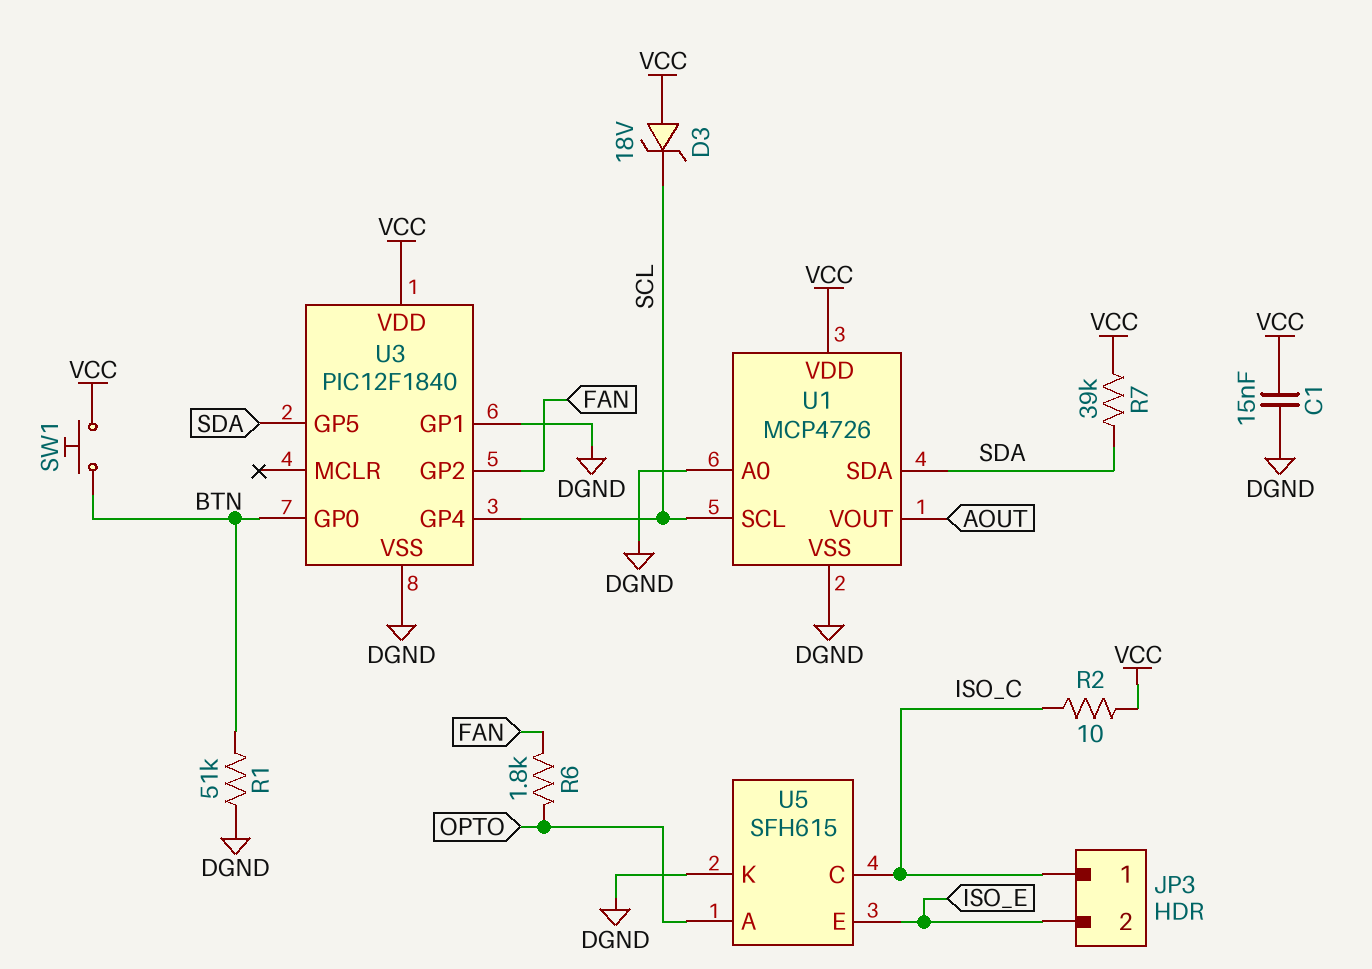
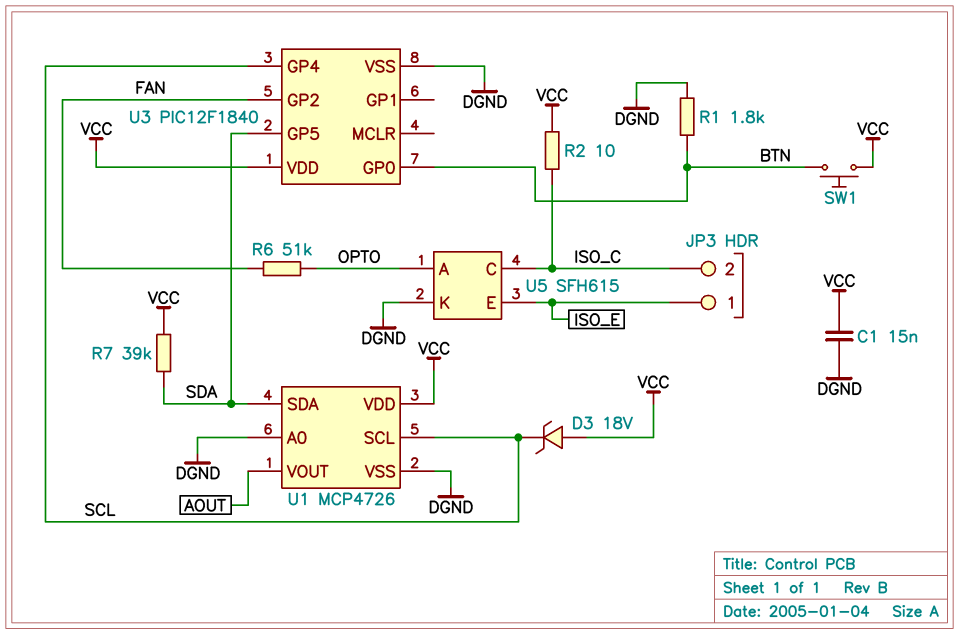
JP3 pin 1: ISO_C -> ISO_E
JP3 pin 2: ISO_E -> ISO_C
R1: 51k (BTN, DGND) -> 1.8k (BTN, DGND)
R6: 1.8k (FAN, OPTO) -> 51k (FAN, OPTO)
U3 pin GP1: DGND -> none

